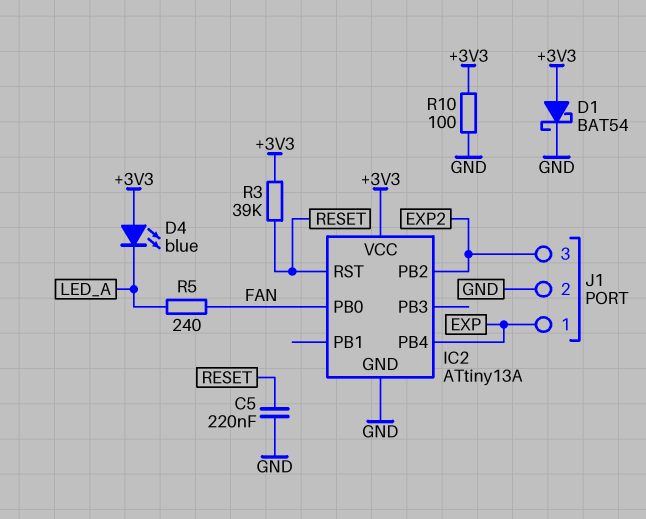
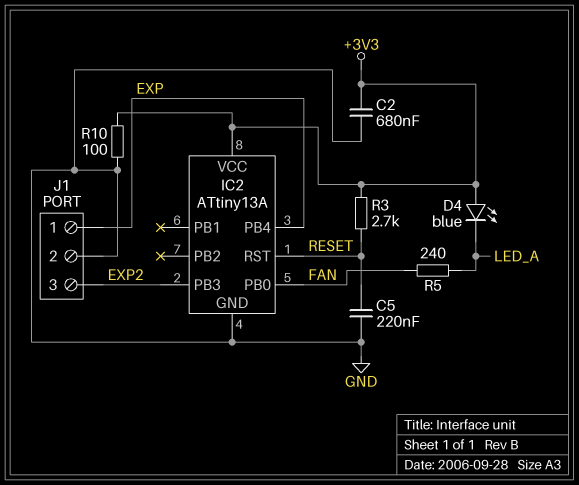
C2: none -> 680nF (+3V3, GND)
D1: schottky BAT54 (A +3V3, K GND) -> none
IC2 pin PB2: EXP2 -> none
IC2 pin PB3: none -> EXP2
R3: 39k (+3V3, RESET) -> 2.7k (+3V3, RESET)

